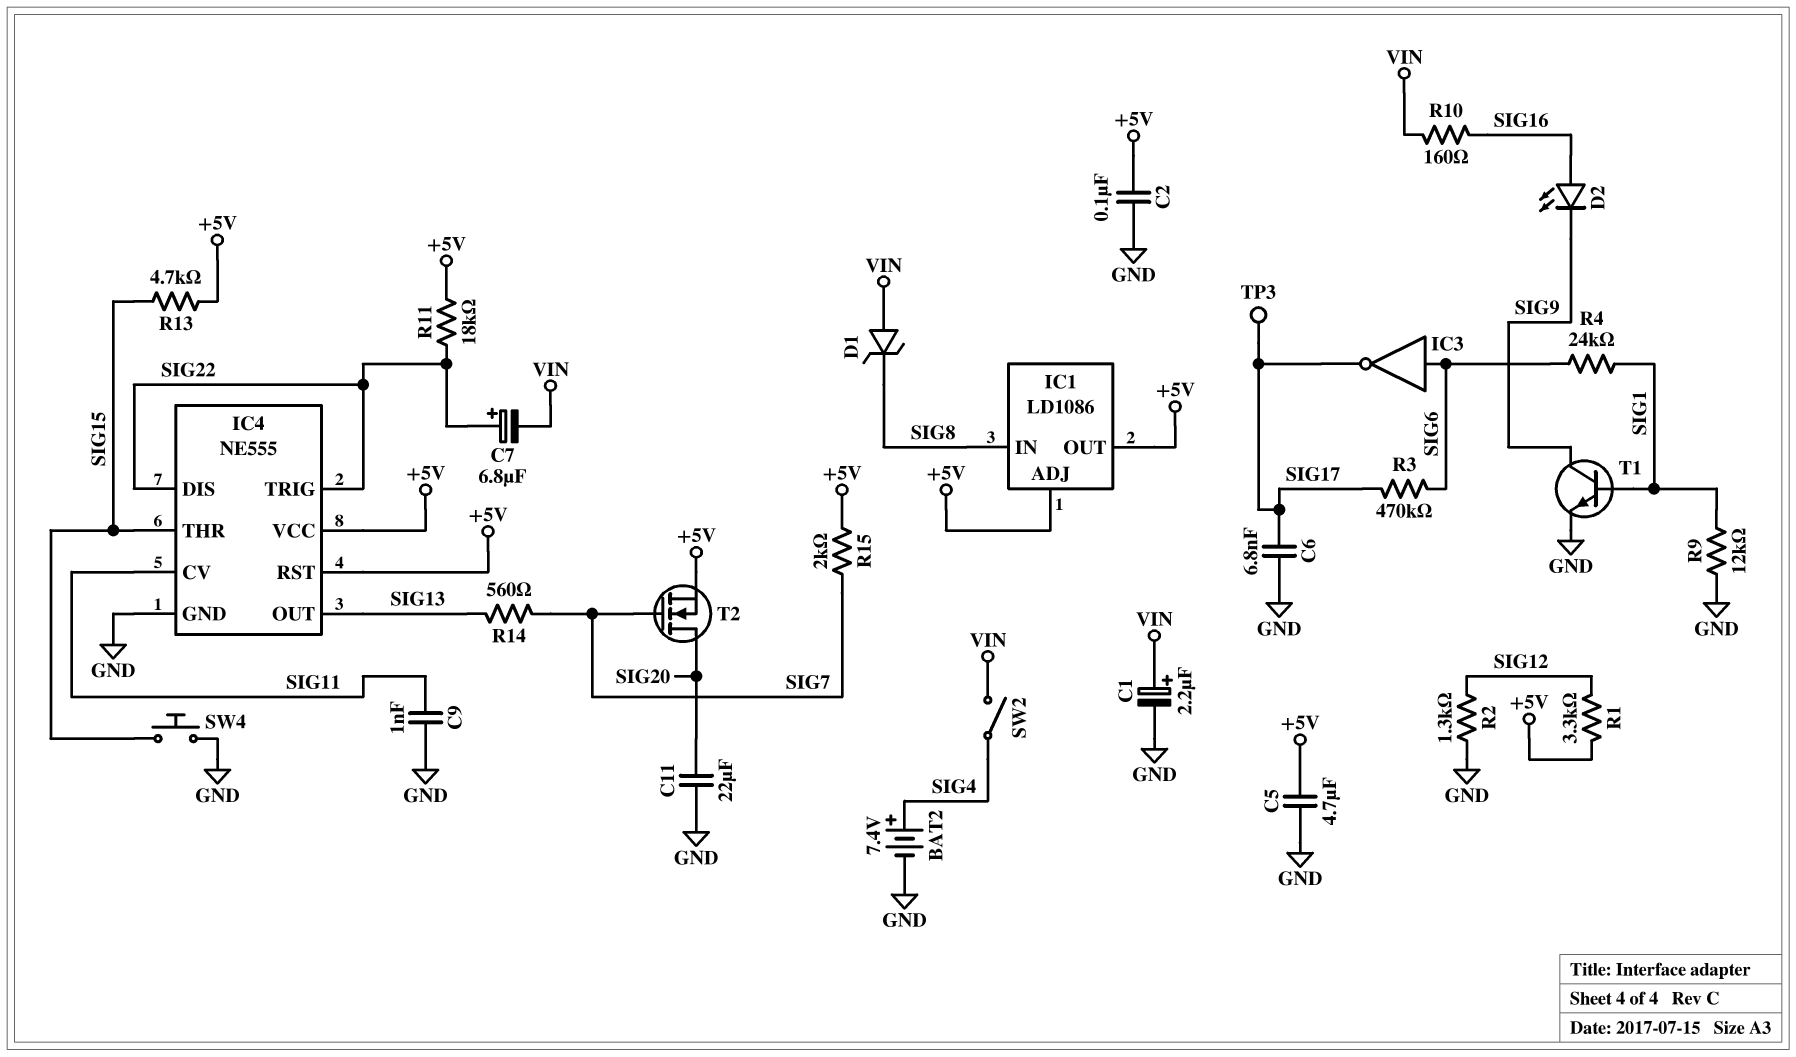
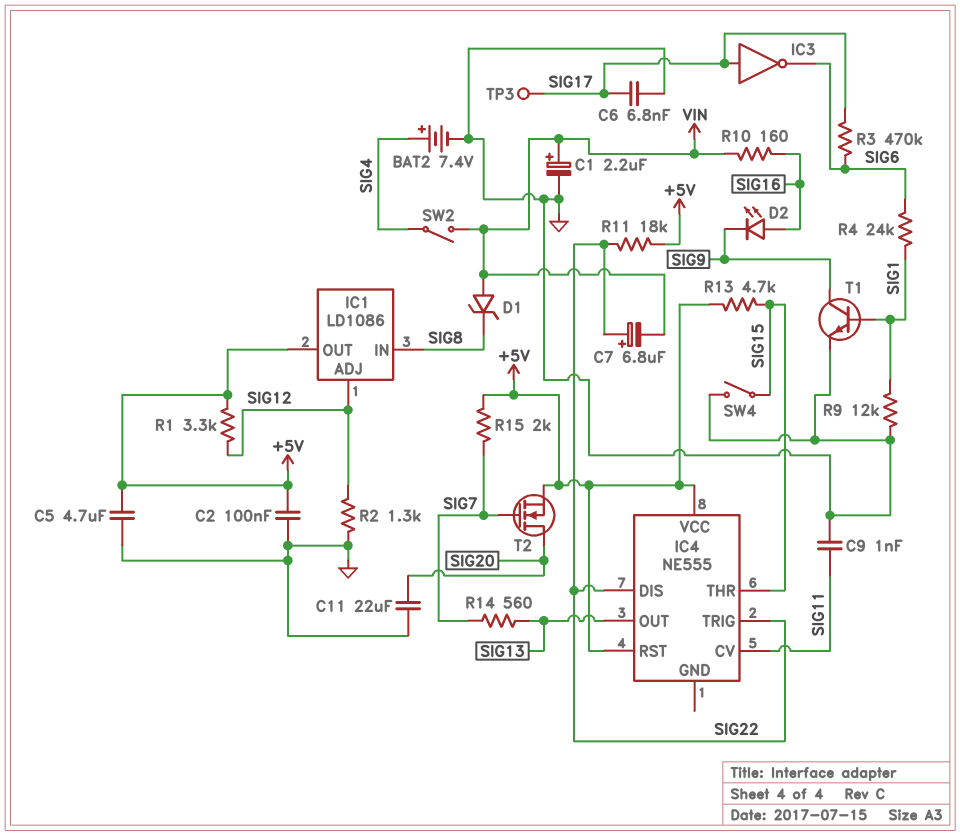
IC1 pin ADJ: +5V -> SIG12
IC3: NOT (in SIG6, out SIG17) -> NOT (in SIG17, out SIG6)
IC4 pin GND: GND -> none
SW4: button (GND, SIG15) -> switch (GND, SIG15)

